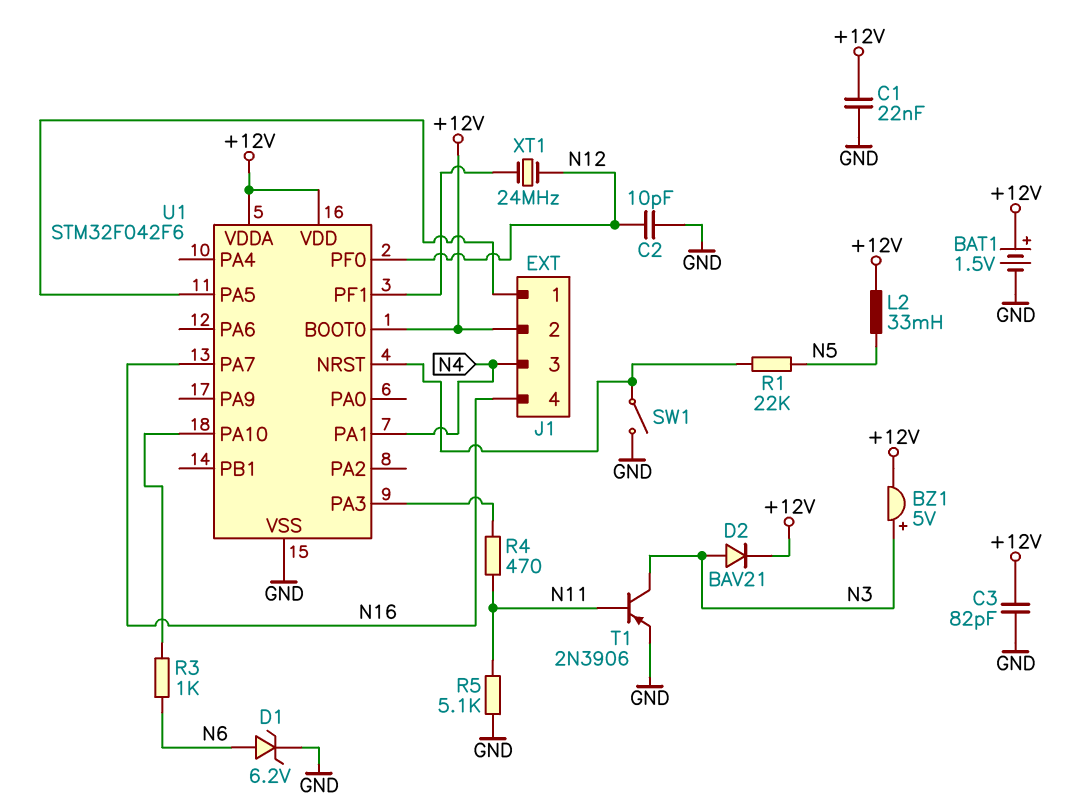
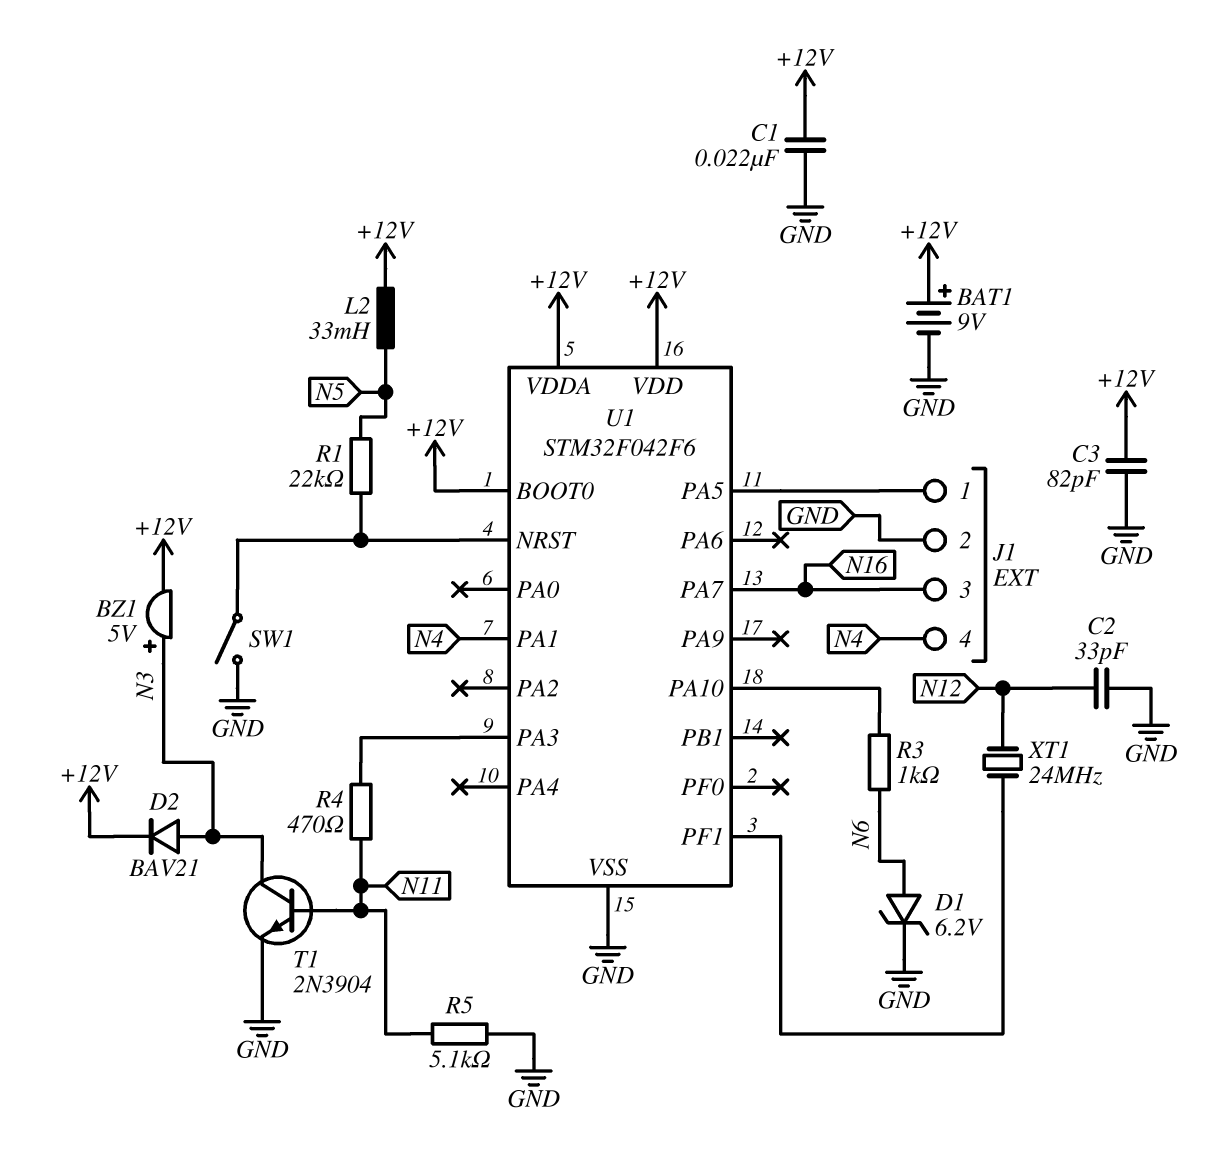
BAT1: 1.5V (plus +12V, minus GND) -> 9V (plus +12V, minus GND)
C2: 10pF (GND, N12) -> 33pF (GND, N12)
J1 pin 2: +12V -> GND
J1 pin 3: N4 -> N16
J1 pin 4: N16 -> N4
T1: PNP 2N3906 (B N11, C N3, E GND) -> NPN 2N3904 (B N11, C N3, E GND)
U1 pin PF0: N12 -> none

